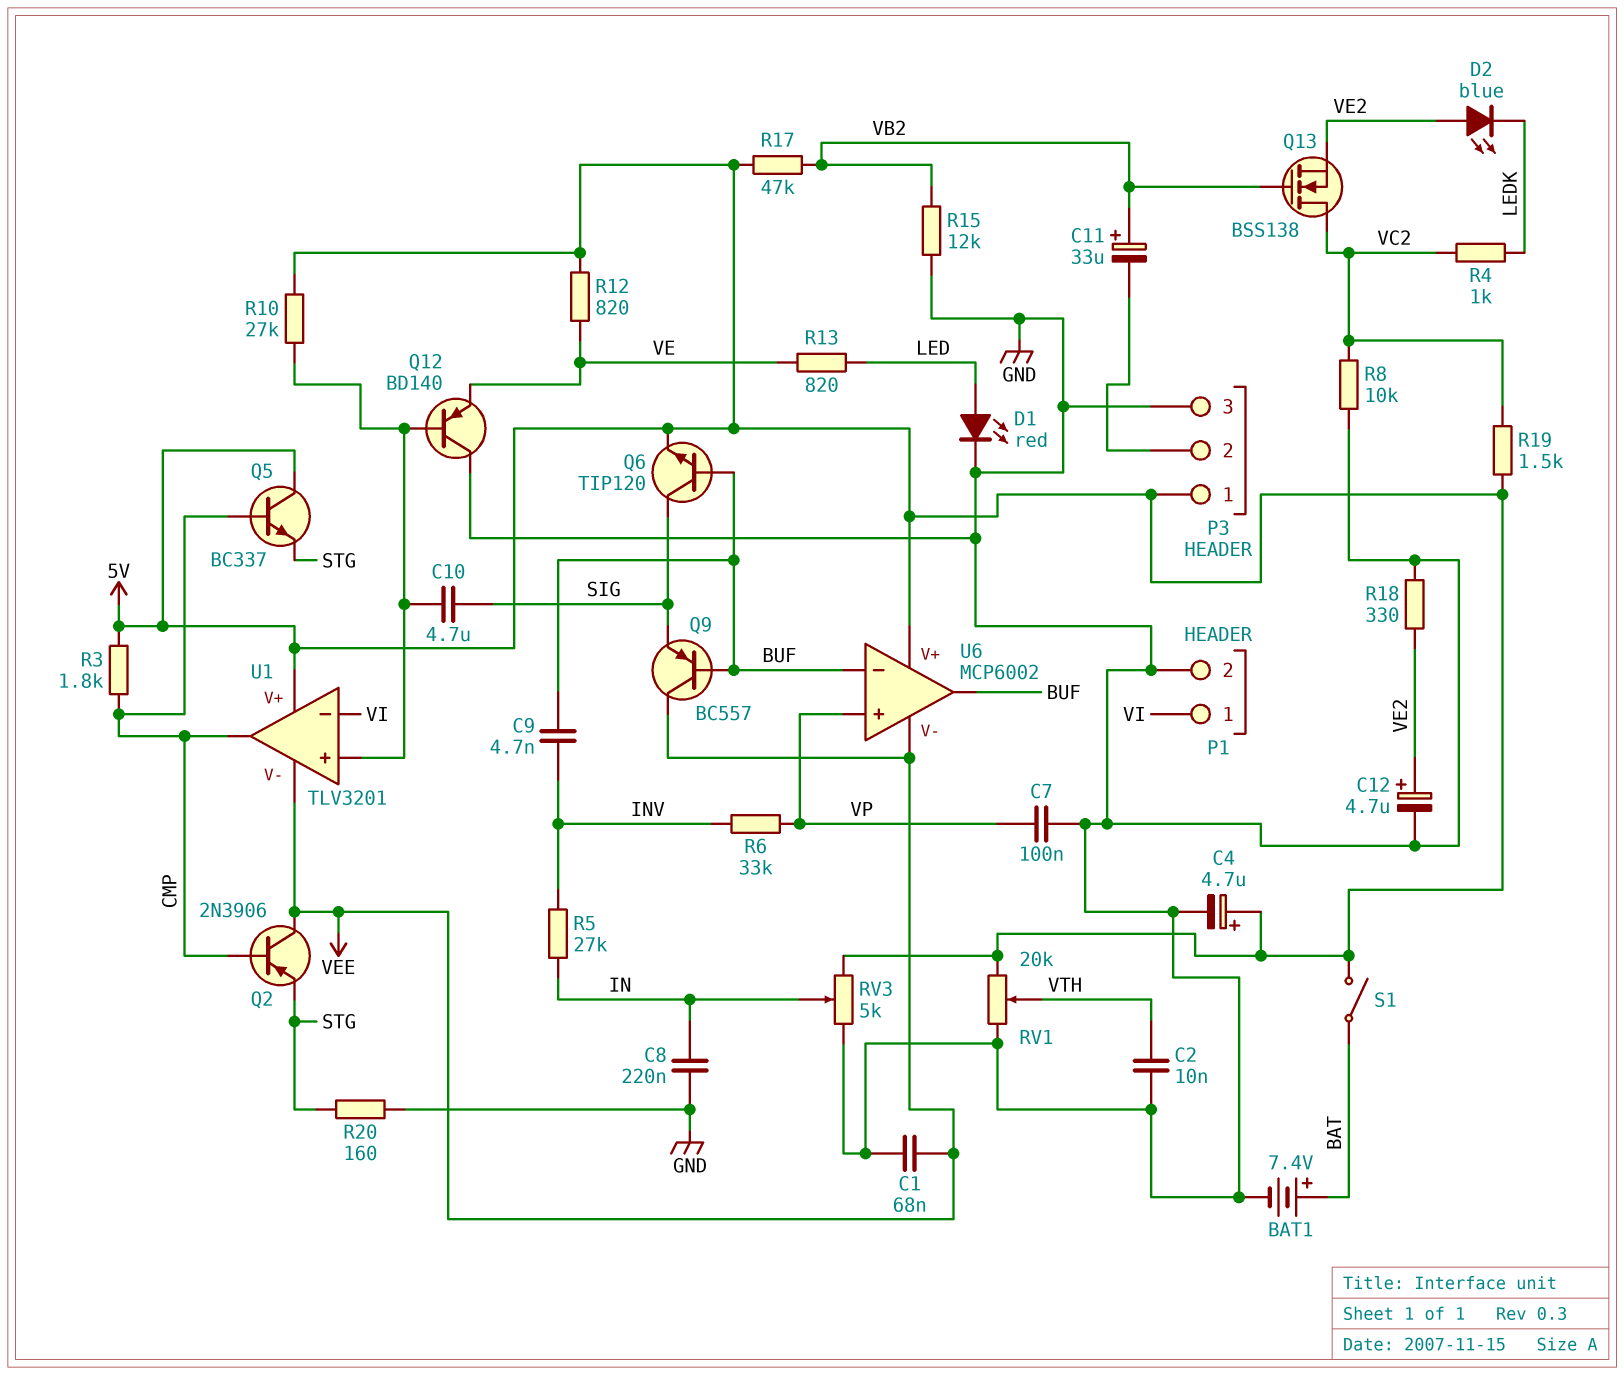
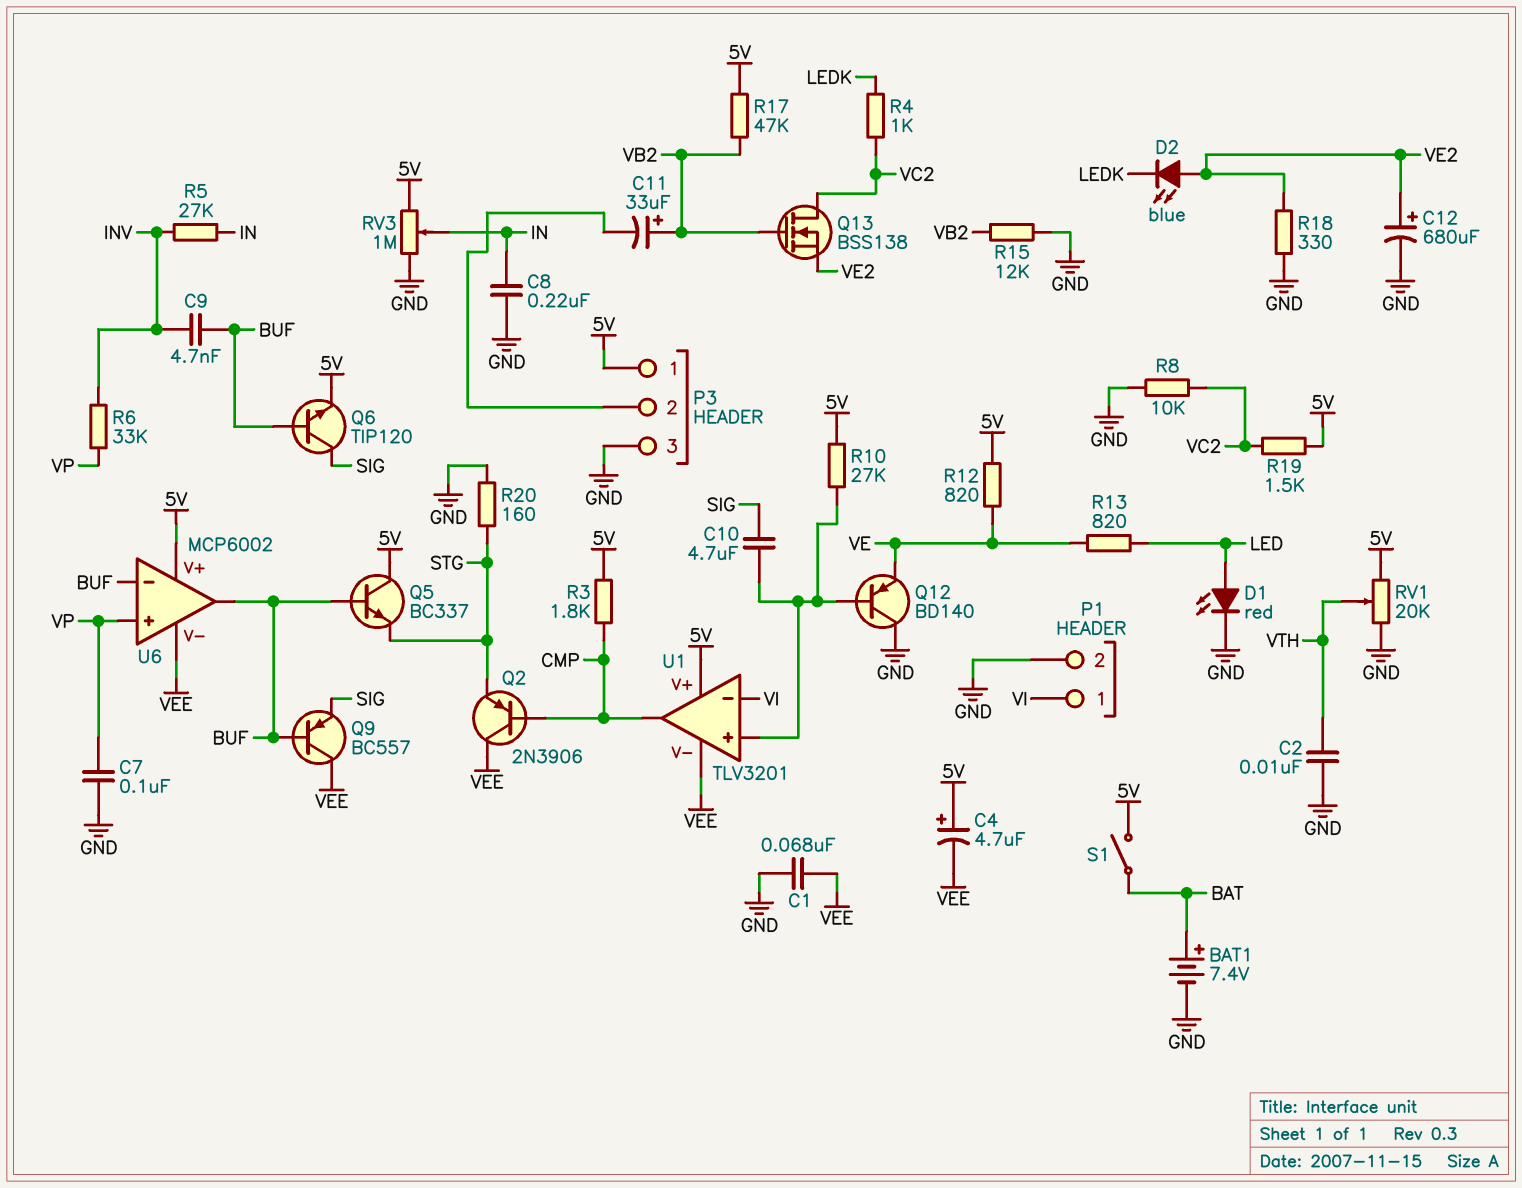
C4: 4.7uF (plus 5V, minus GND) -> 4.7uF (plus 5V, minus VEE)
C12: 4.7uF (plus VE2, minus GND) -> 680uF (plus VE2, minus GND)
Q5: NPN BC337 (B CMP, C 5V, E STG) -> NPN BC337 (B BUF, C 5V, E STG)
RV3: 5k (5V, GND, wiper IN) -> 1M (5V, GND, wiper IN)

